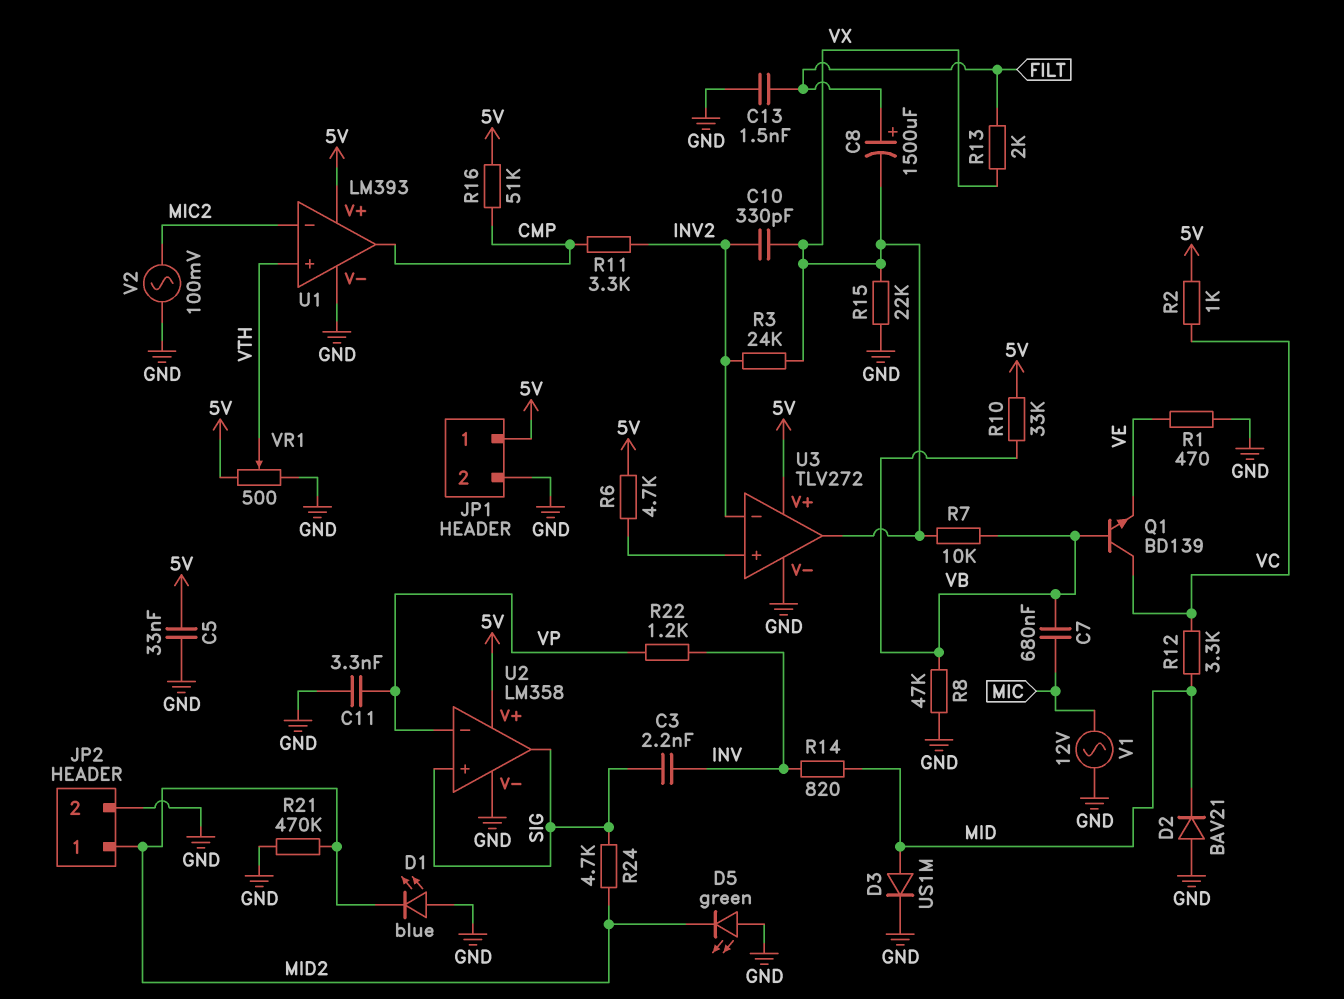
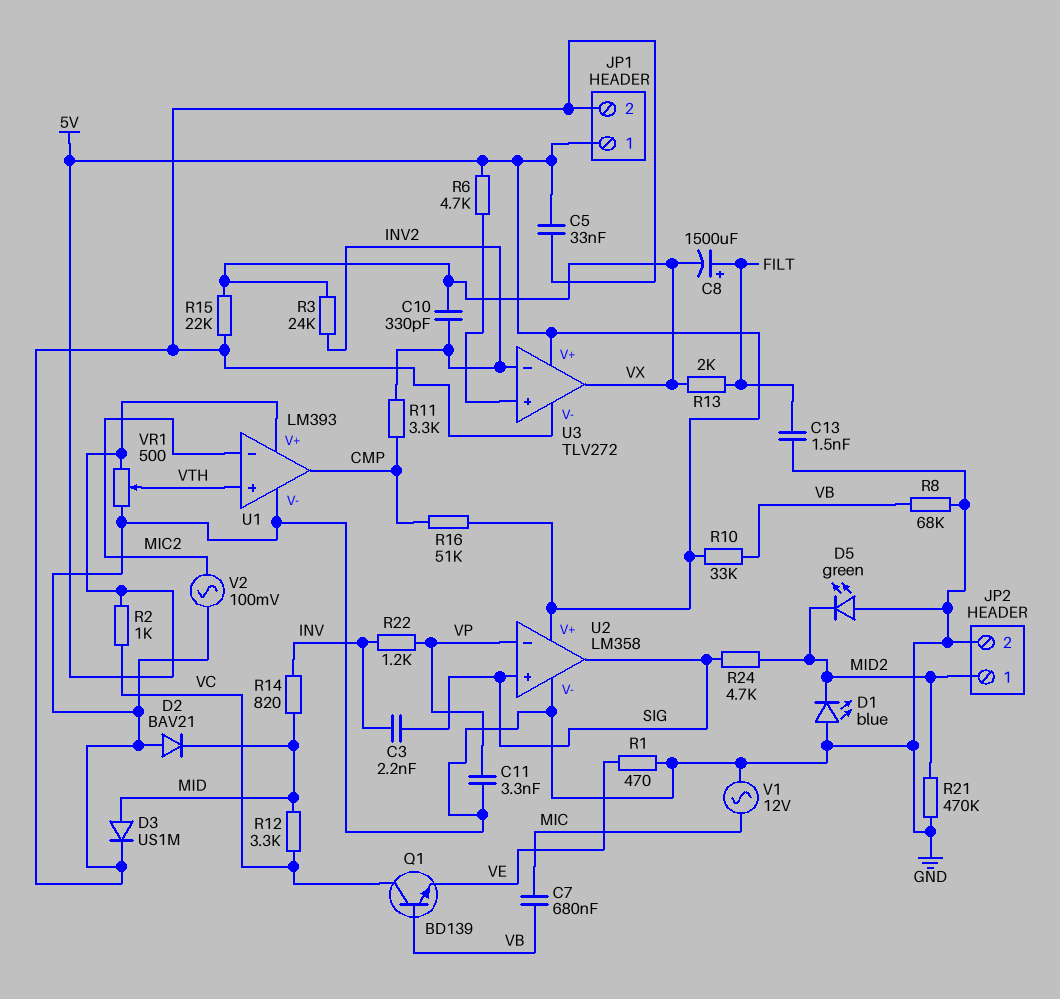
R7: 10k (VB, VX) -> none
R8: 47k (GND, VB) -> 68k (GND, VB)

